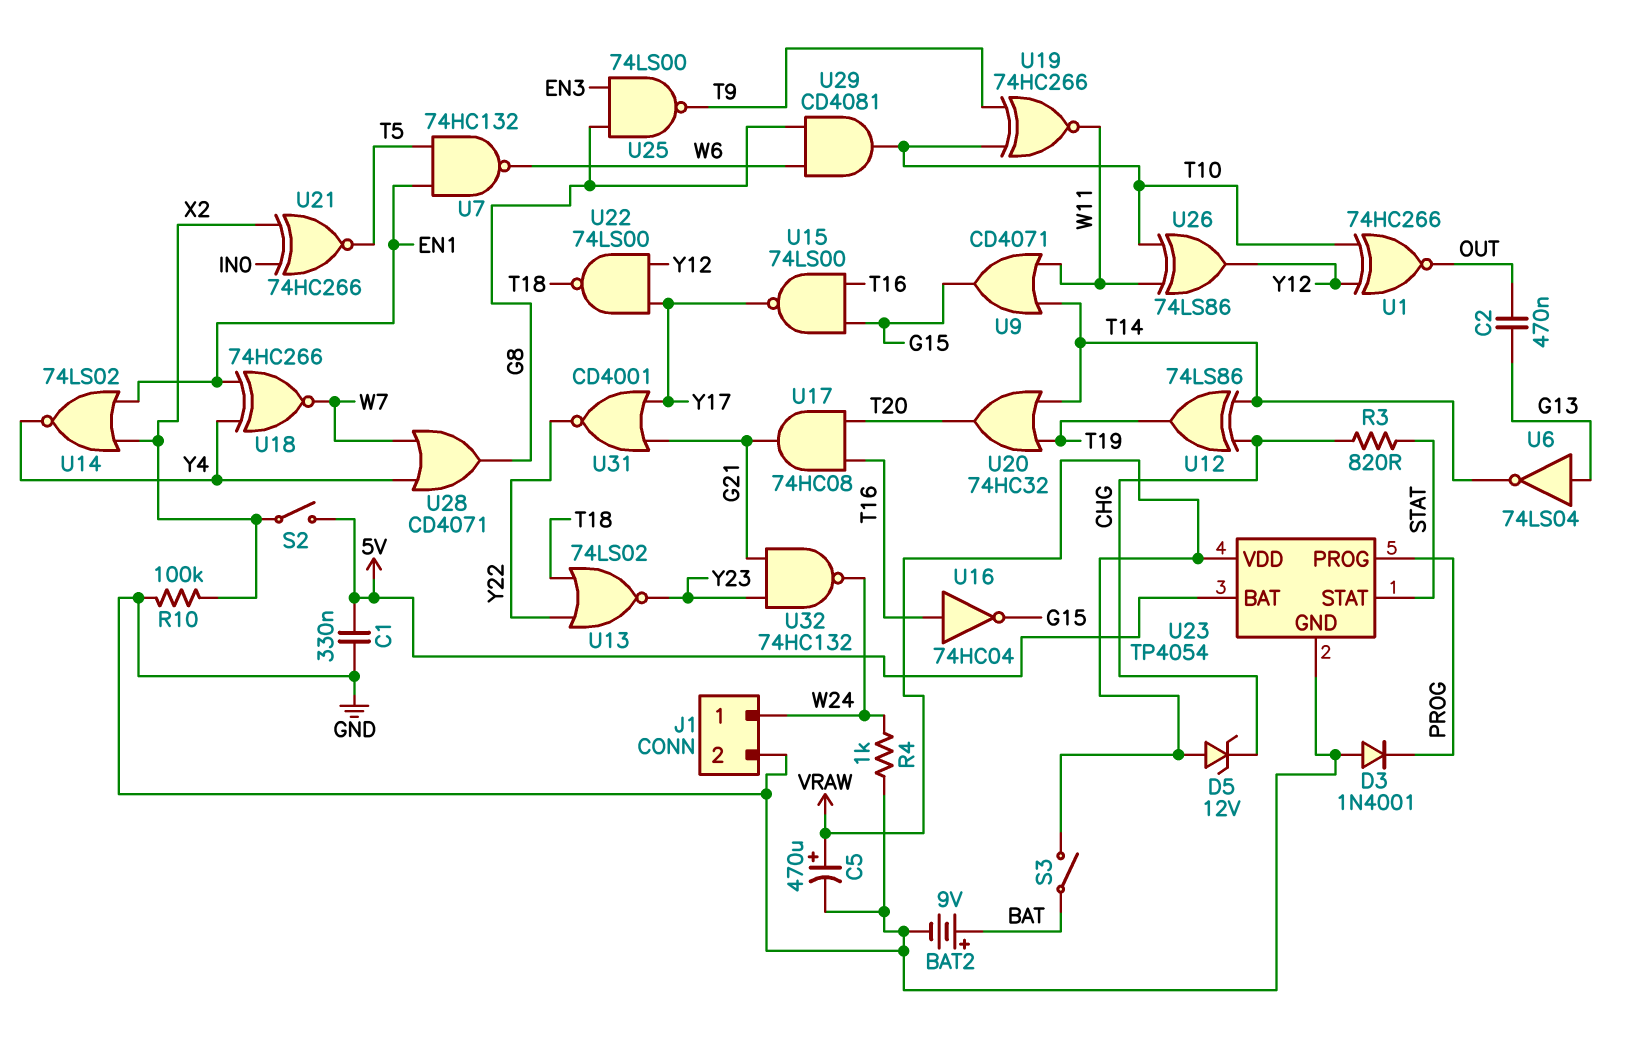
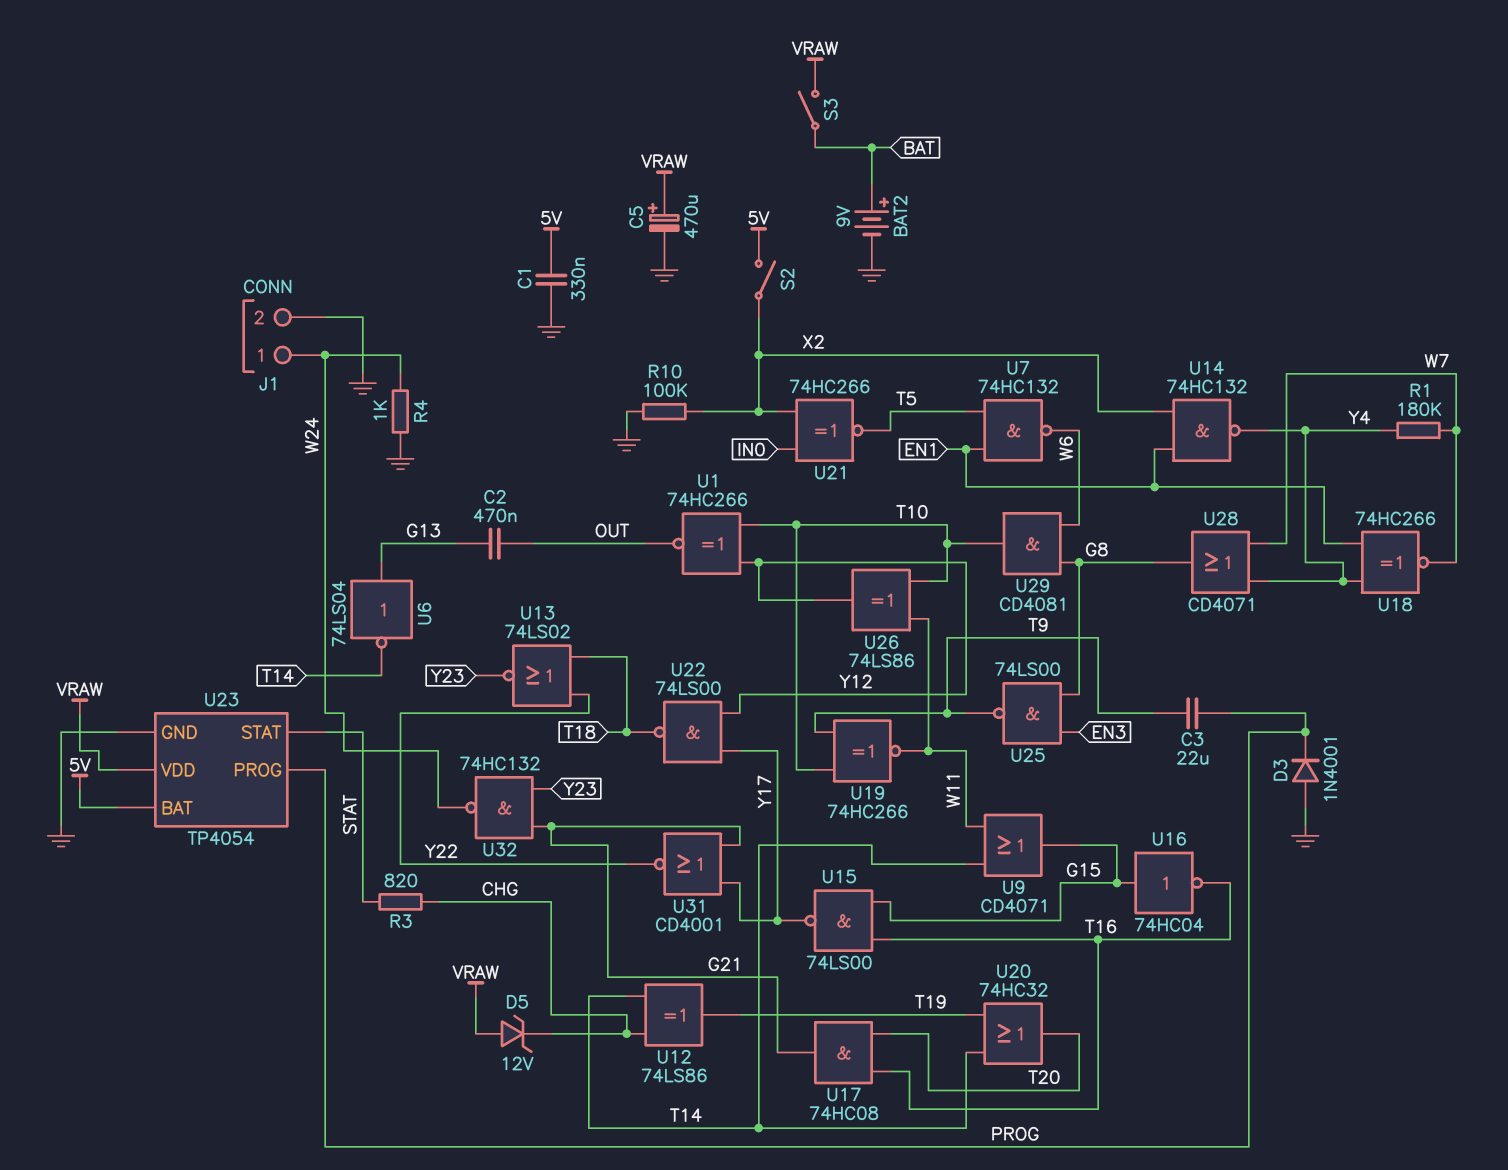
C3: none -> 22uF (PROG, T9)
R1: none -> 180k (W7, Y4)
U14: NOR 74LS02 (in EN1, in X2, out Y4) -> NAND 74HC132 (in EN1, in X2, out Y4)
U16: NOT 74HC04 (in T16, out G15) -> NOT 74HC04 (in G15, out T16)

